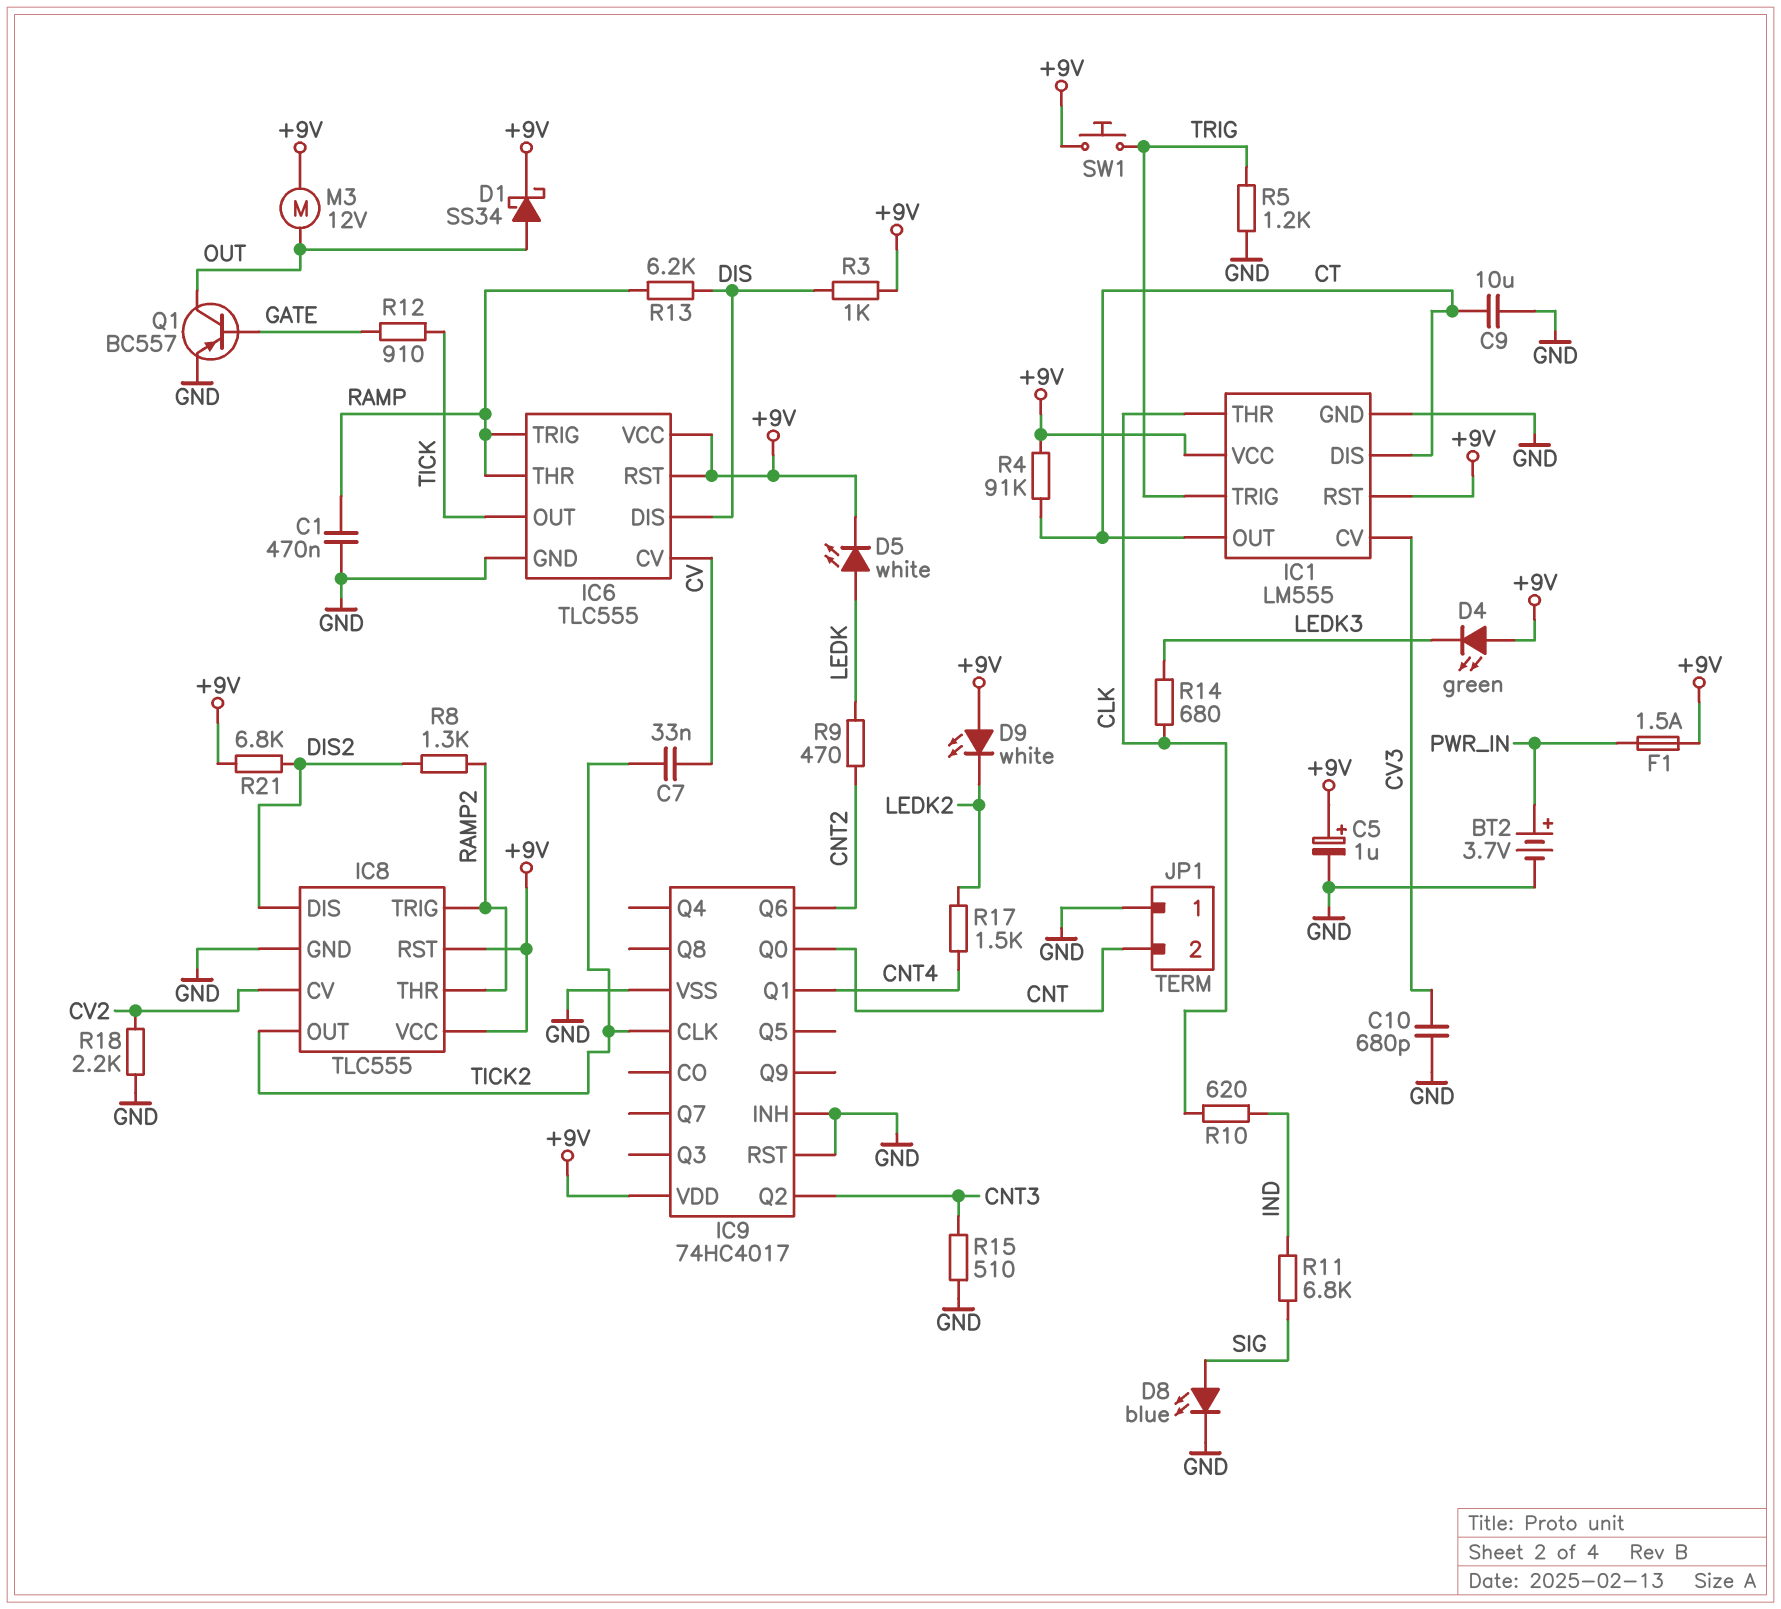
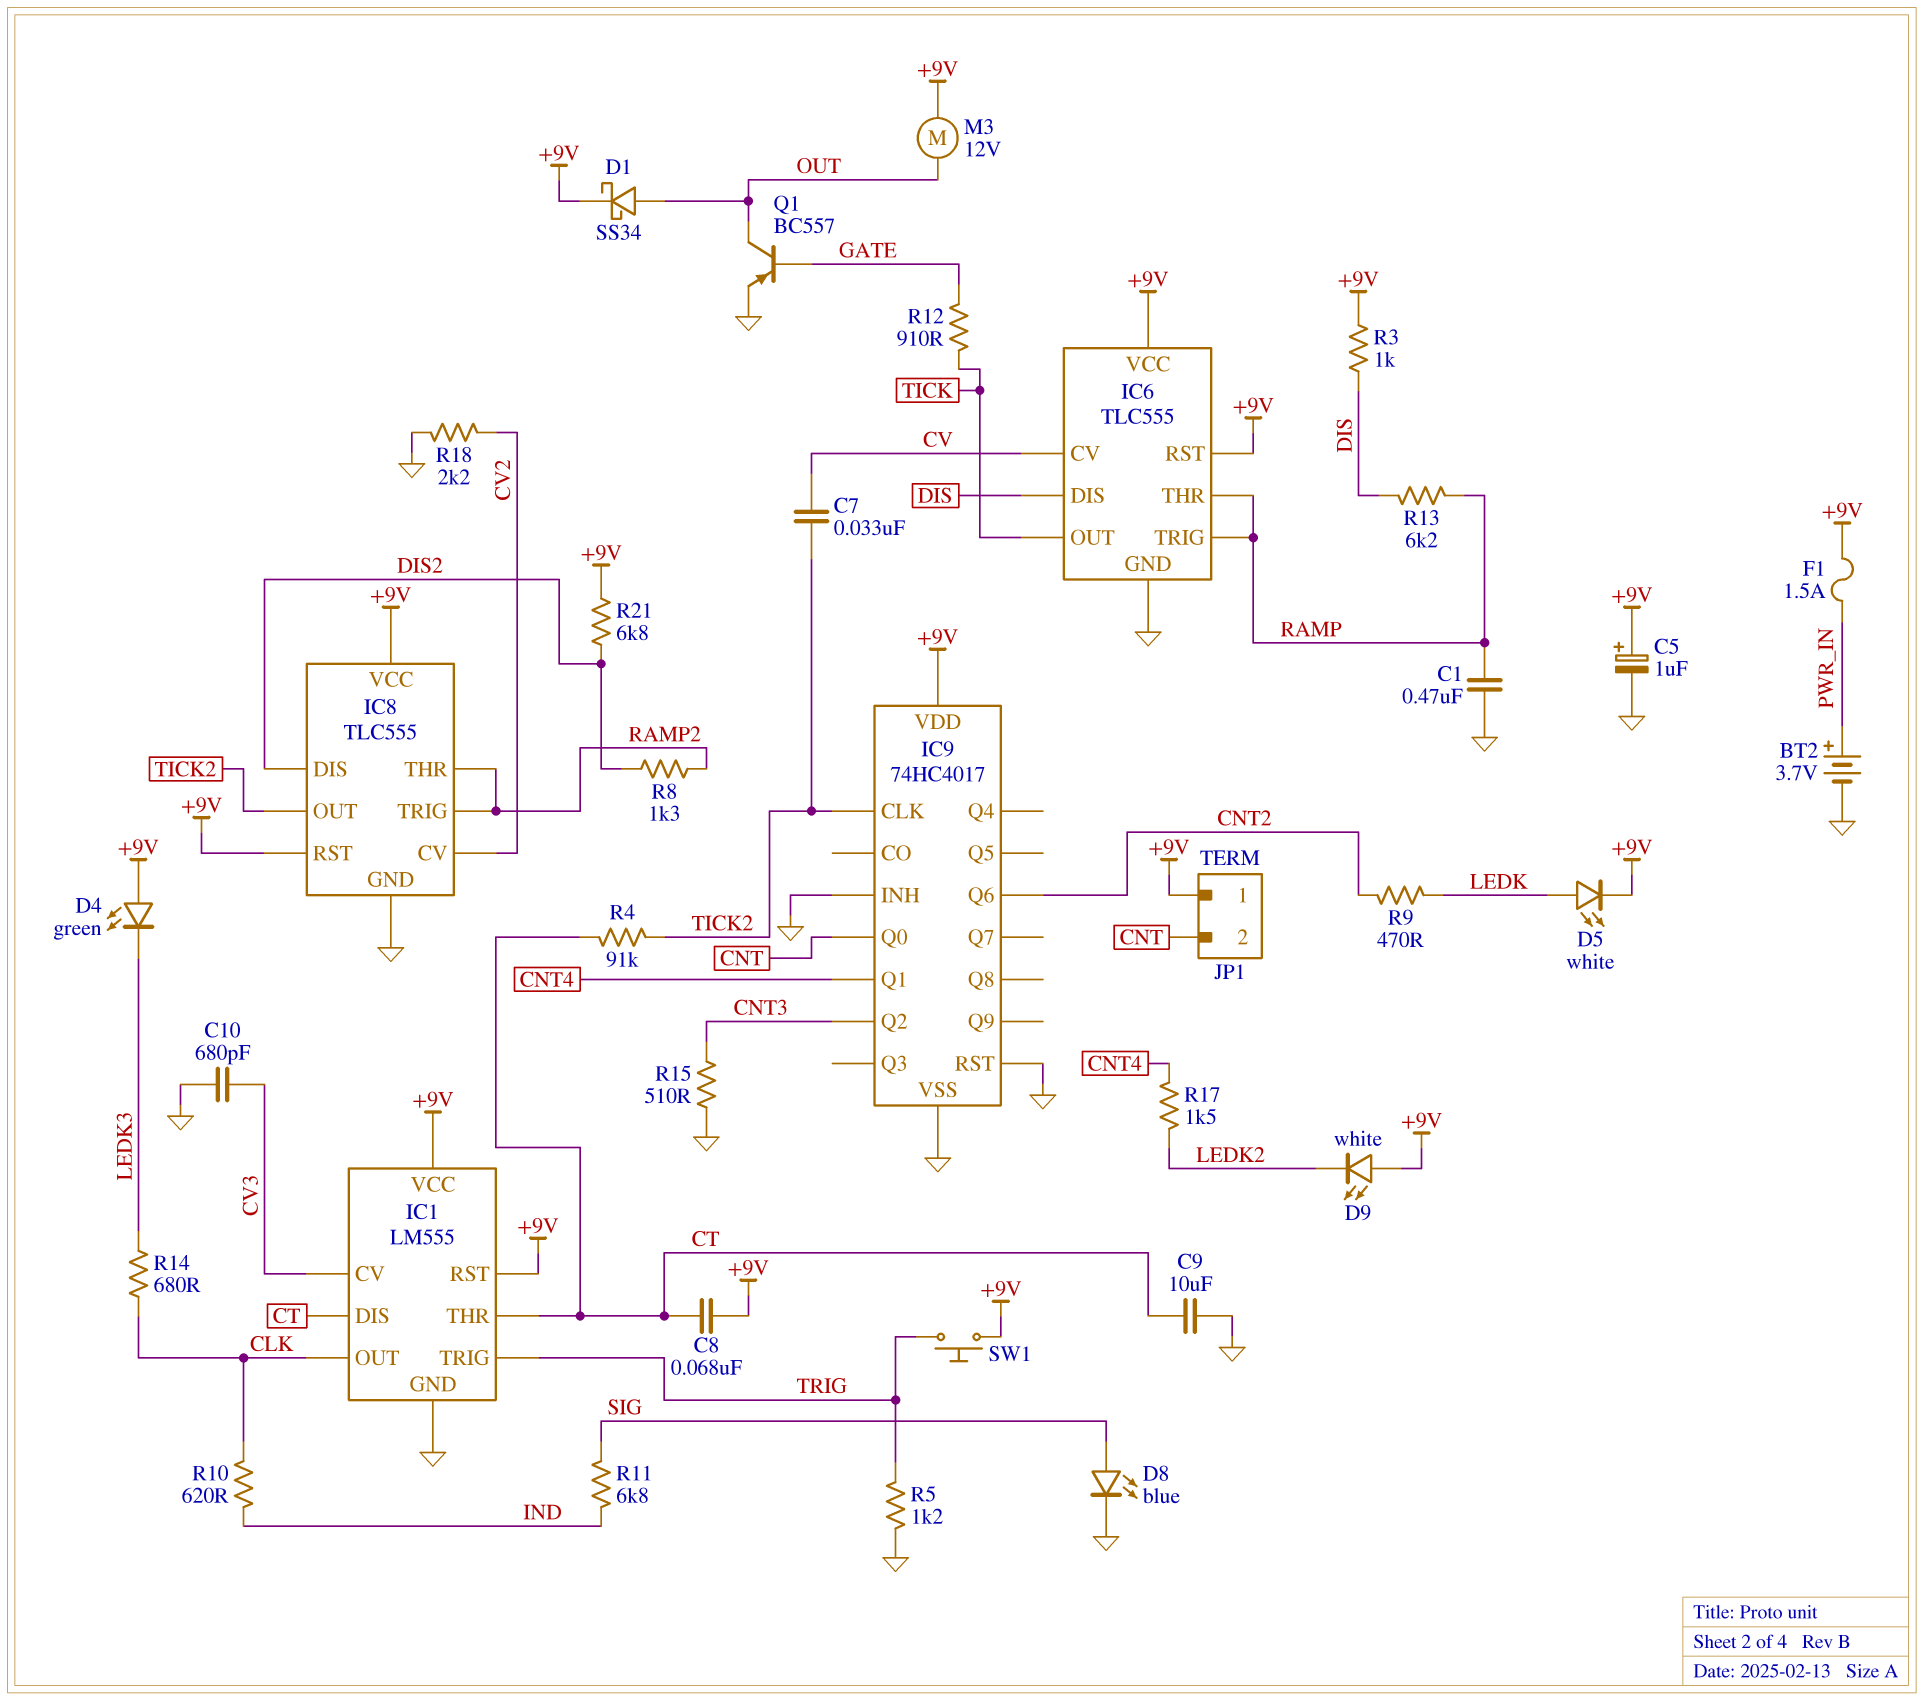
C8: none -> 68nF (+9V, CT)
IC1 pin OUT: CT -> CLK
IC1 pin THR: CLK -> CT
JP1 pin 1: GND -> +9V
R4: 91k (+9V, CT) -> 91k (CT, TICK2)

